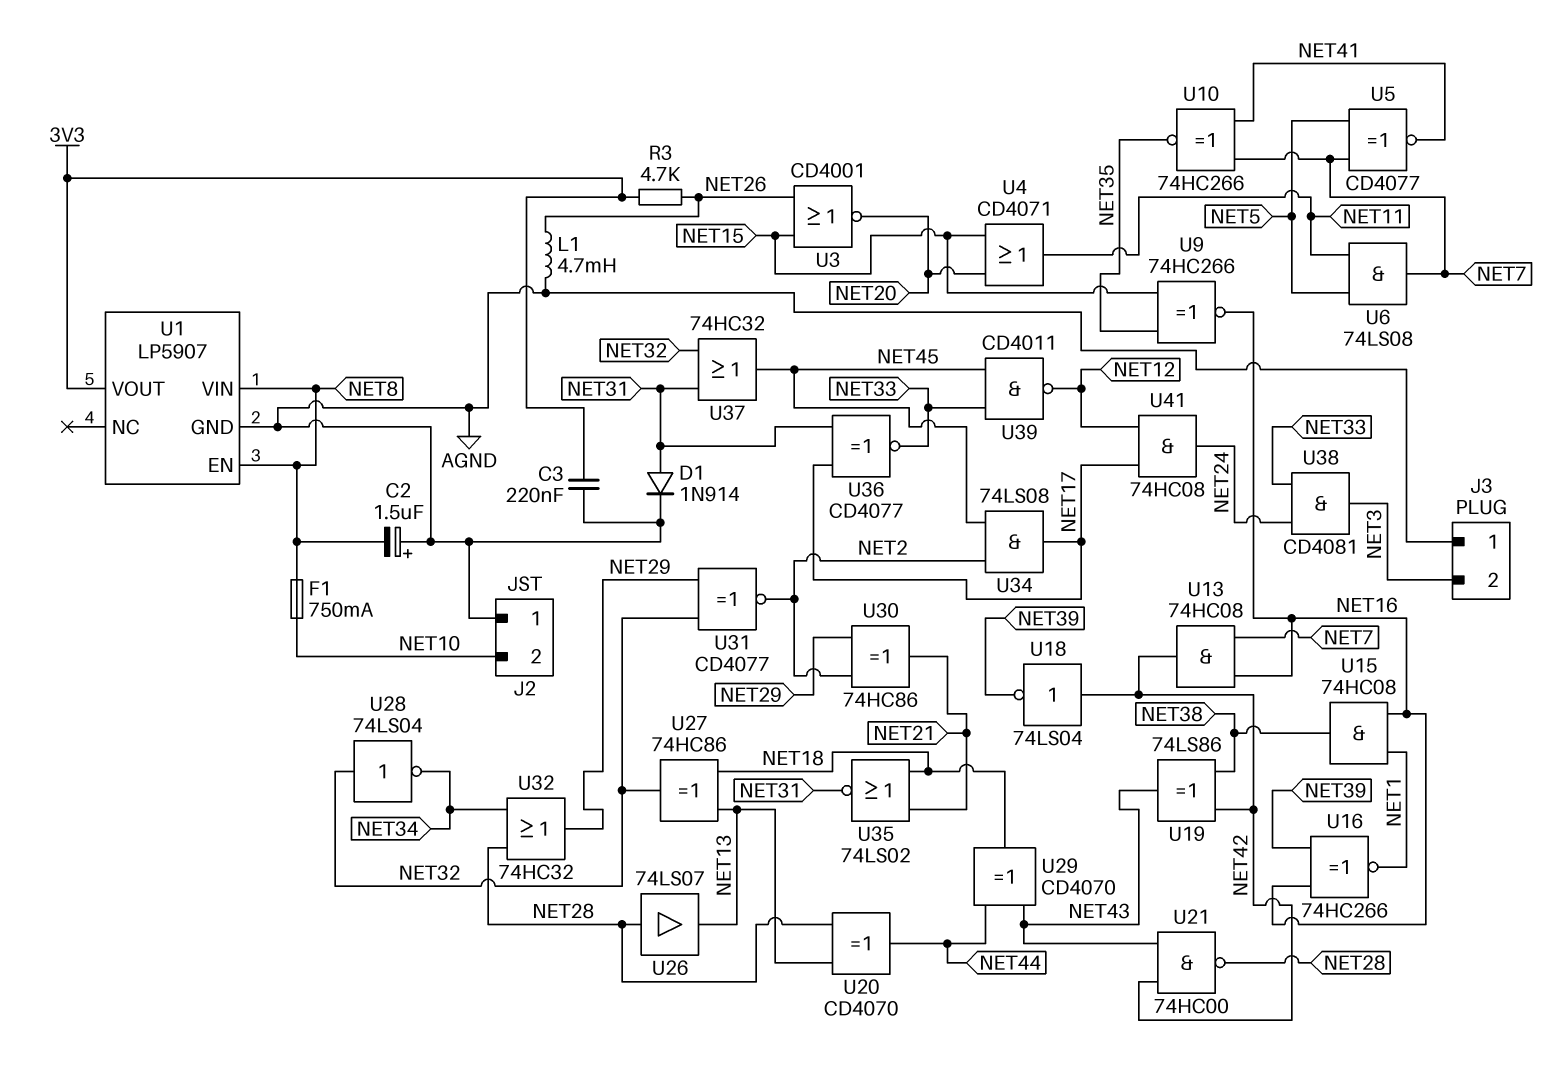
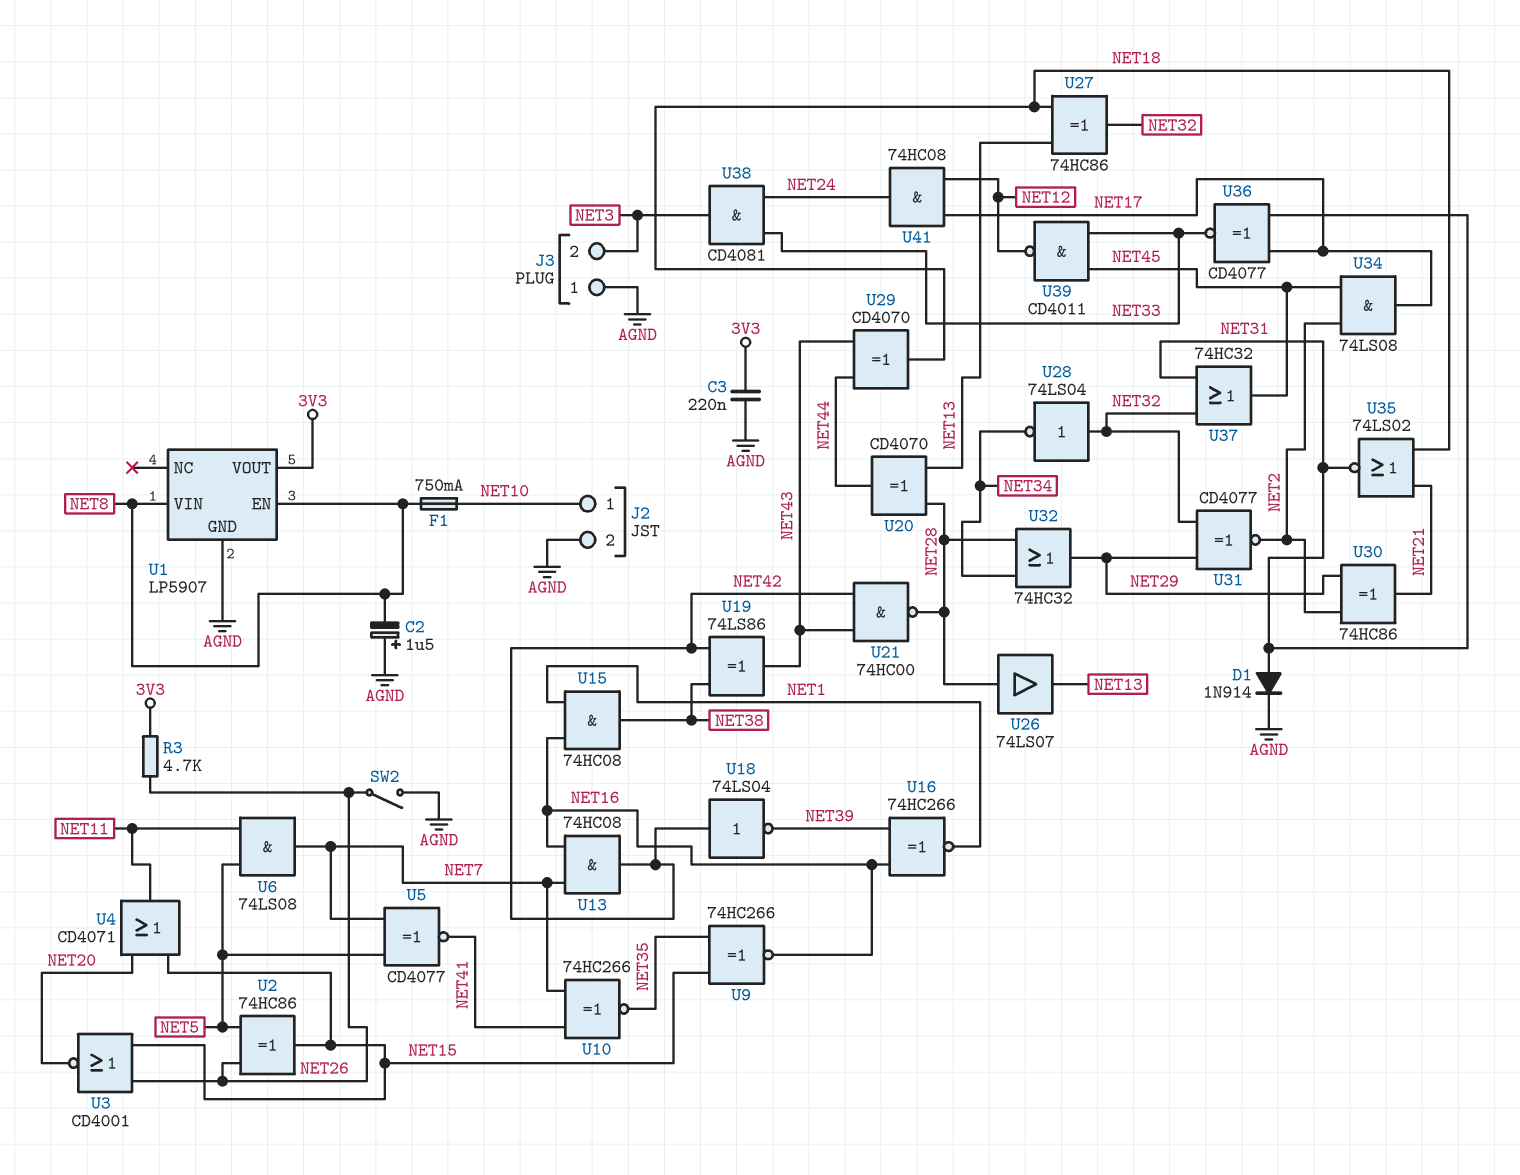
J2 pin 1: AGND -> NET10
J2 pin 2: NET10 -> AGND
L1: 4.7mH (AGND, NET26) -> none
SW2: none -> switch (AGND, NET26)
U2: none -> XOR 74HC86 (in NET5, in NET26, out NET15)

